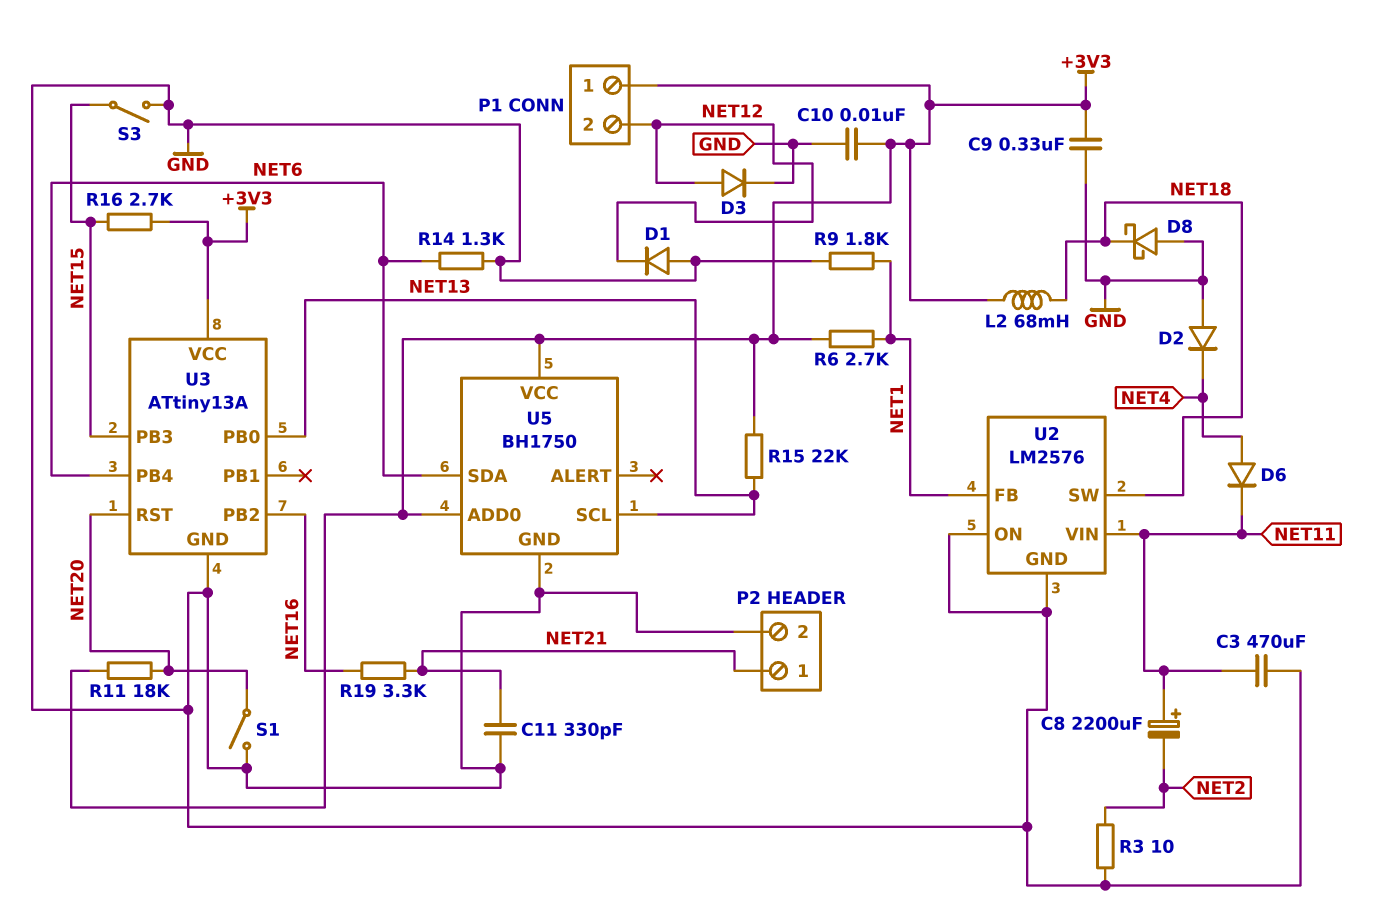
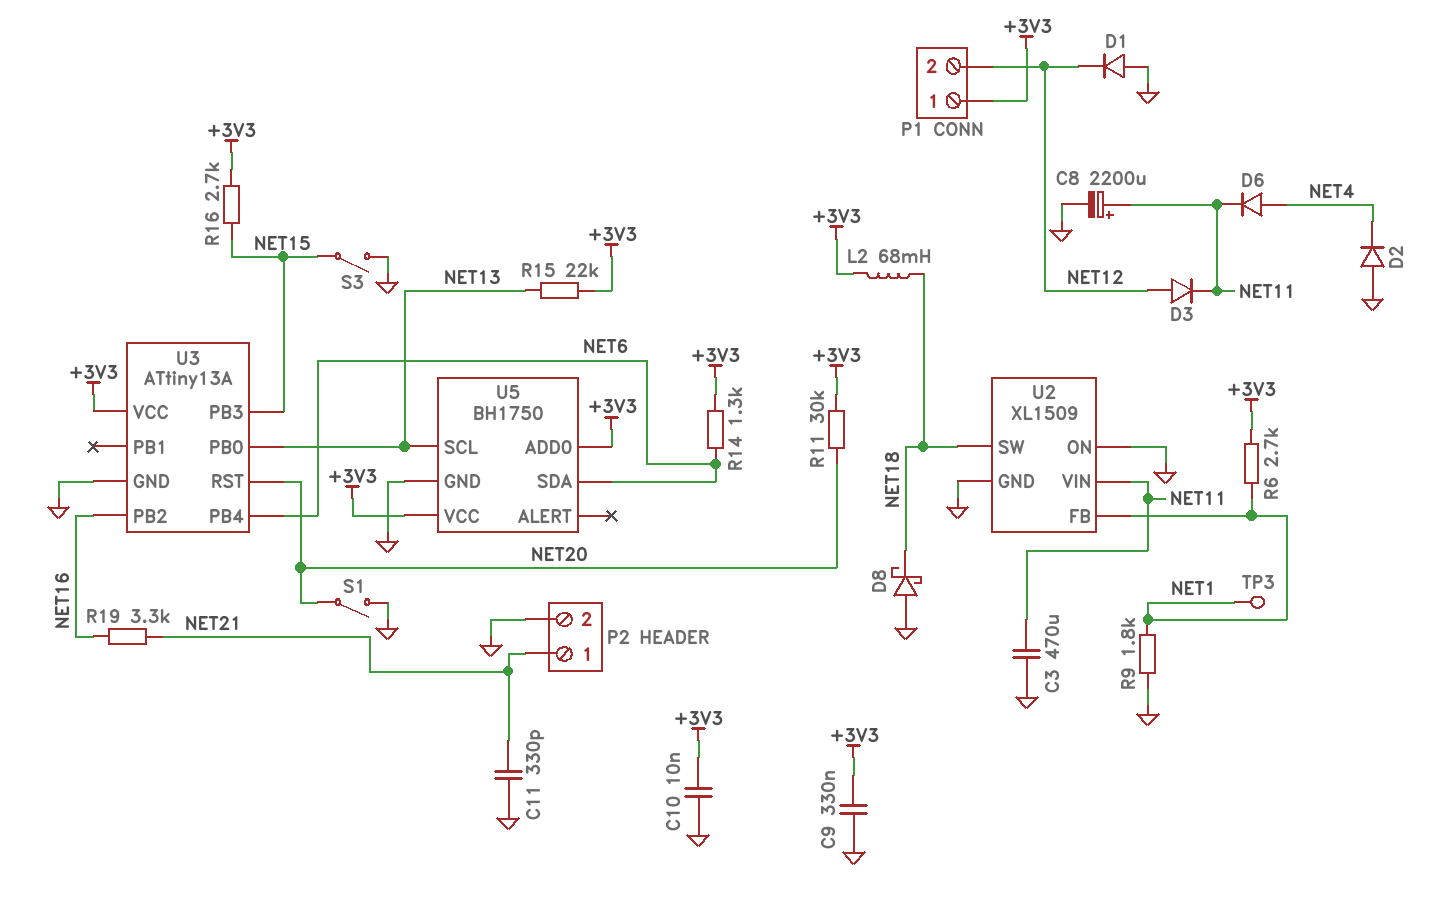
C8: 2200uF (plus NET11, minus NET2) -> 2200uF (plus NET11, minus GND)
D3: diode (A NET12, K GND) -> diode (A NET12, K NET11)
R3: 10 (GND, NET2) -> none
R11: 18k (+3V3, NET20) -> 30k (+3V3, NET20)
R14: 1.3k (GND, NET6) -> 1.3k (+3V3, NET6)
TP3: none -> test point (NET1)
U2: LM2576 -> XL1509

